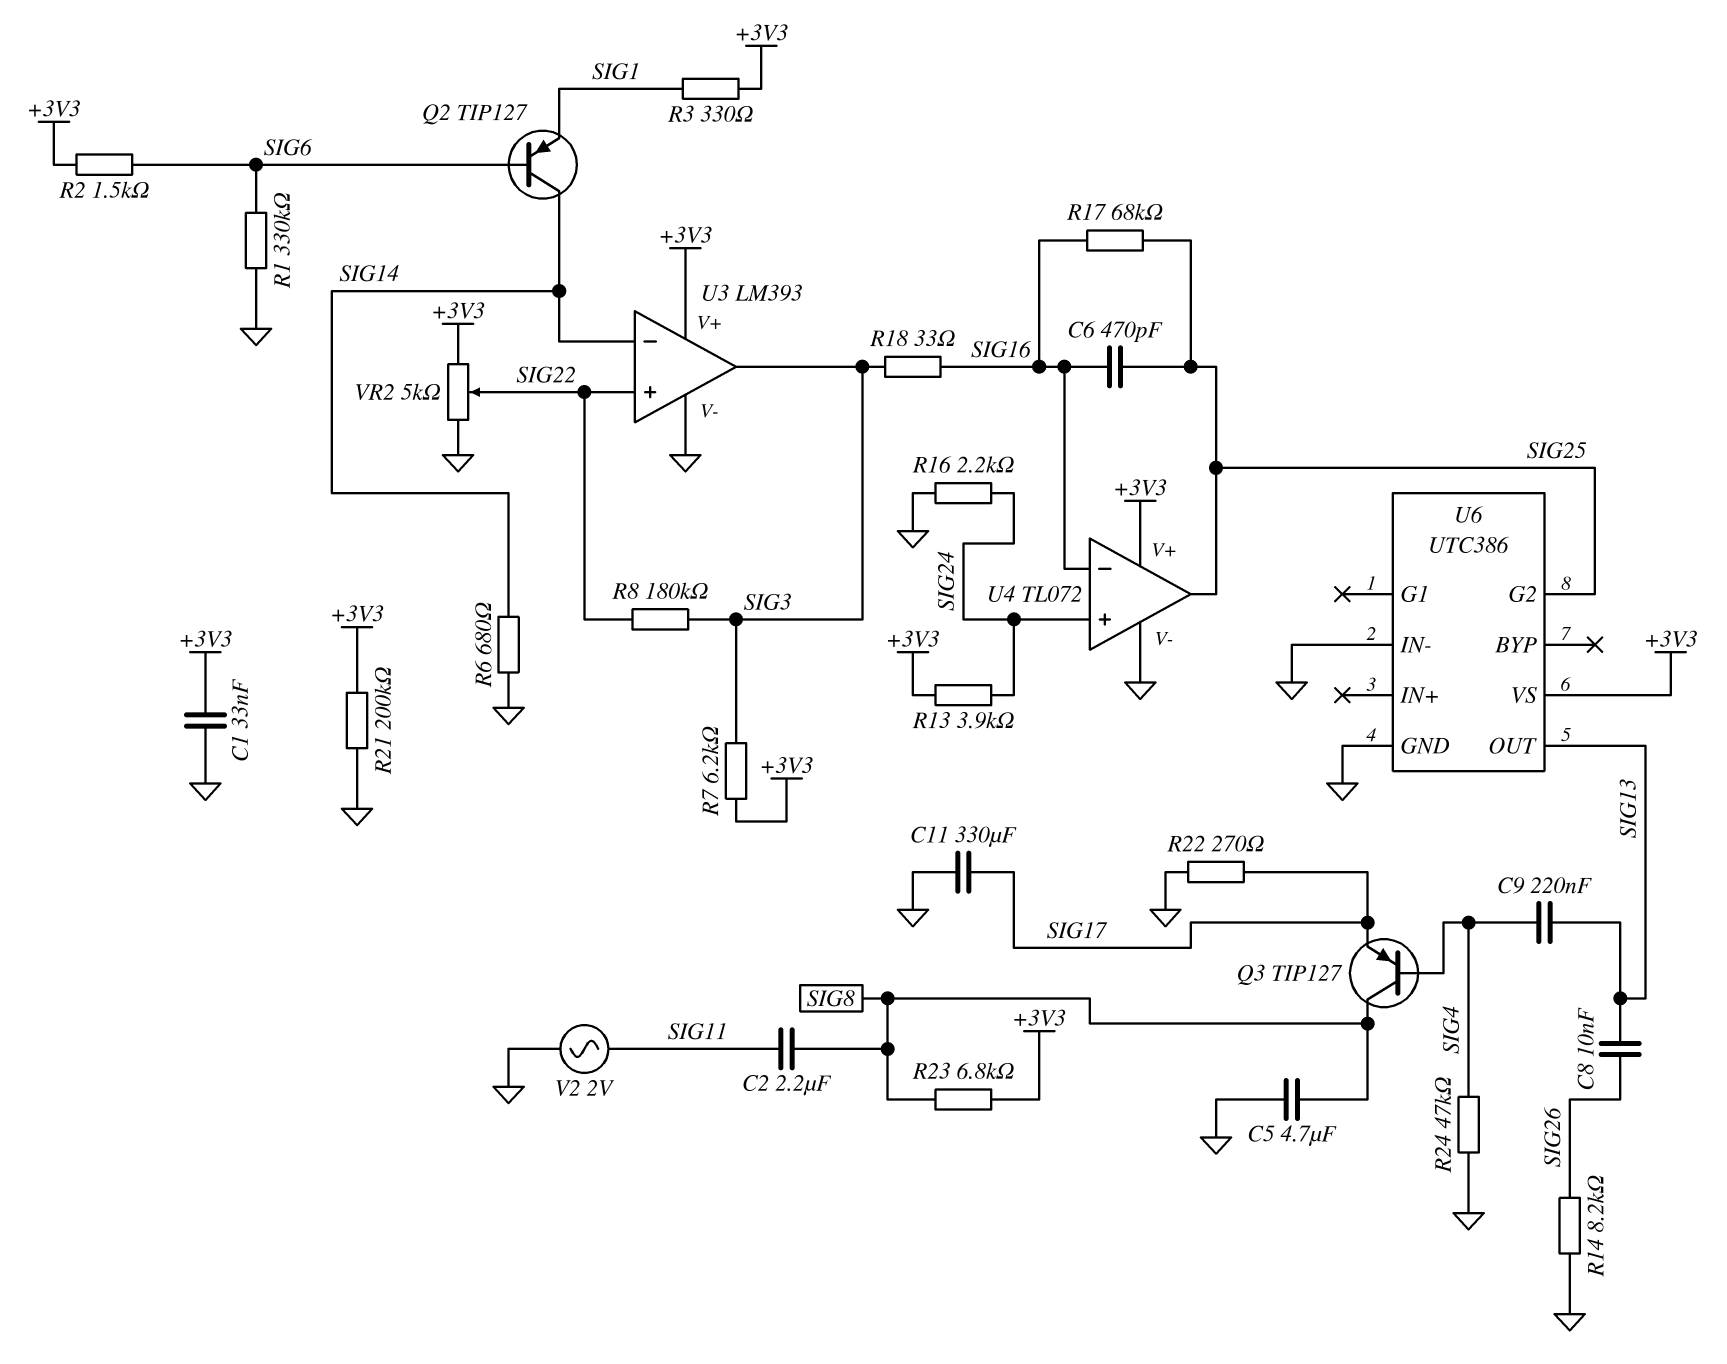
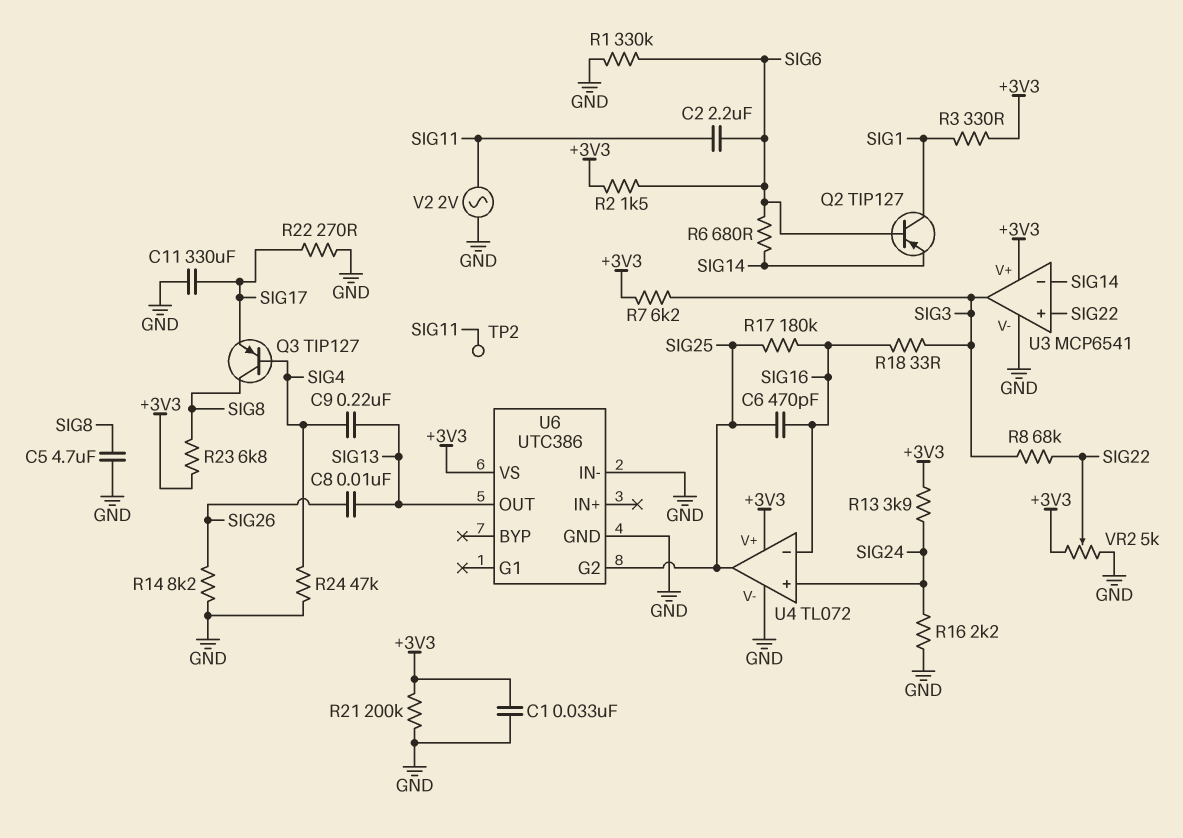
C2: 2.2uF (SIG8, SIG11) -> 2.2uF (SIG6, SIG11)
Q2: PNP TIP127 (B SIG6, C SIG14, E SIG1) -> PNP TIP127 (B SIG6, C SIG1, E SIG14)
R6: 680 (GND, SIG14) -> 680 (SIG6, SIG14)
R8: 180k (SIG3, SIG22) -> 68k (SIG3, SIG22)
R17: 68k (SIG16, SIG25) -> 180k (SIG16, SIG25)
TP2: none -> test point (SIG11)
U3: LM393 -> MCP6541

